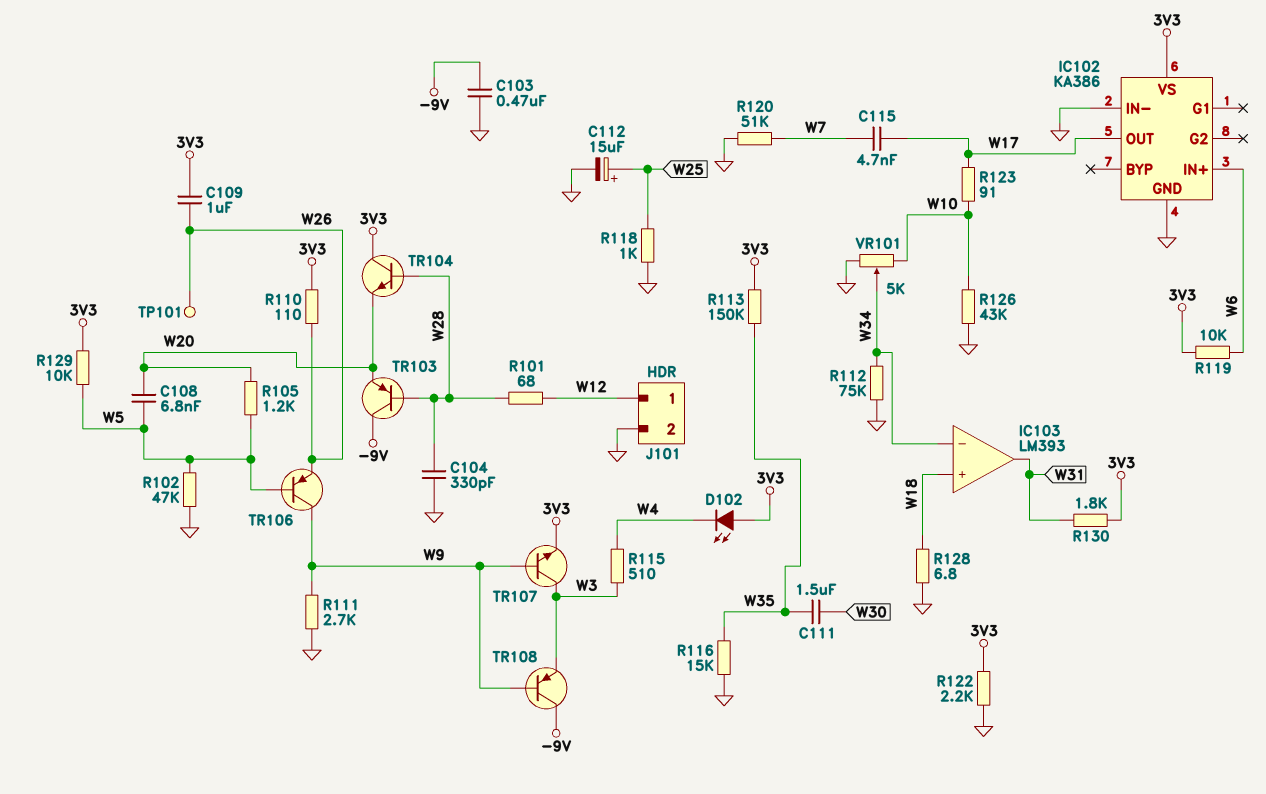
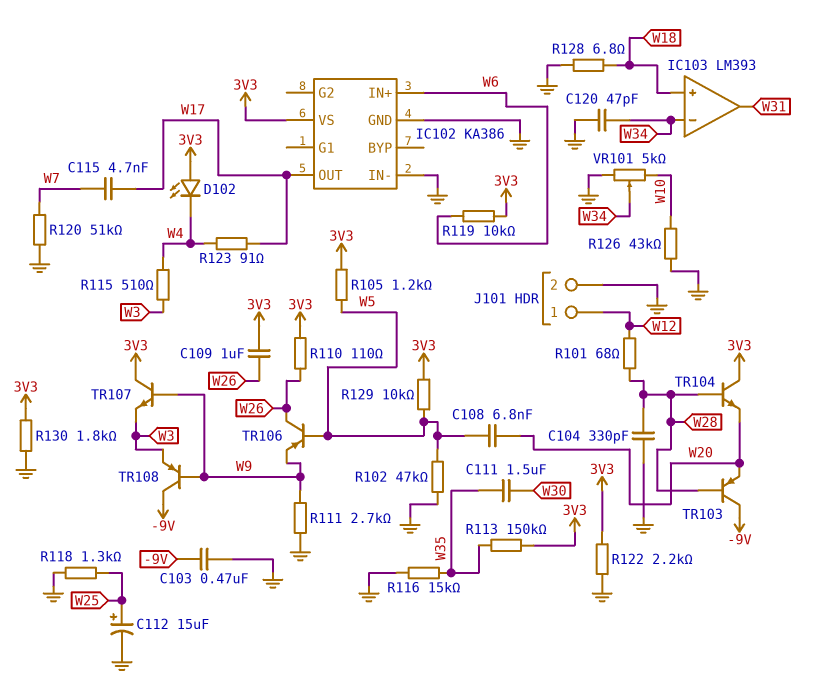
C120: none -> 47pF (GND, W34)
R105: 1.2k (W5, W20) -> 1.2k (3V3, W5)
R112: 75k (GND, W34) -> none
R118: 1k (GND, W25) -> 1.3k (GND, W25)
R123: 91 (W10, W17) -> 91 (W4, W17)
R130: 1.8k (3V3, W31) -> 1.8k (3V3, GND)
TP101: test point (W26) -> none
TR106: PNP (B W5, C W9, E W26) -> PNP (B W5, C W26, E W9)
TR107: NPN (B W9, C W3, E 3V3) -> NPN (B W9, C 3V3, E W3)

